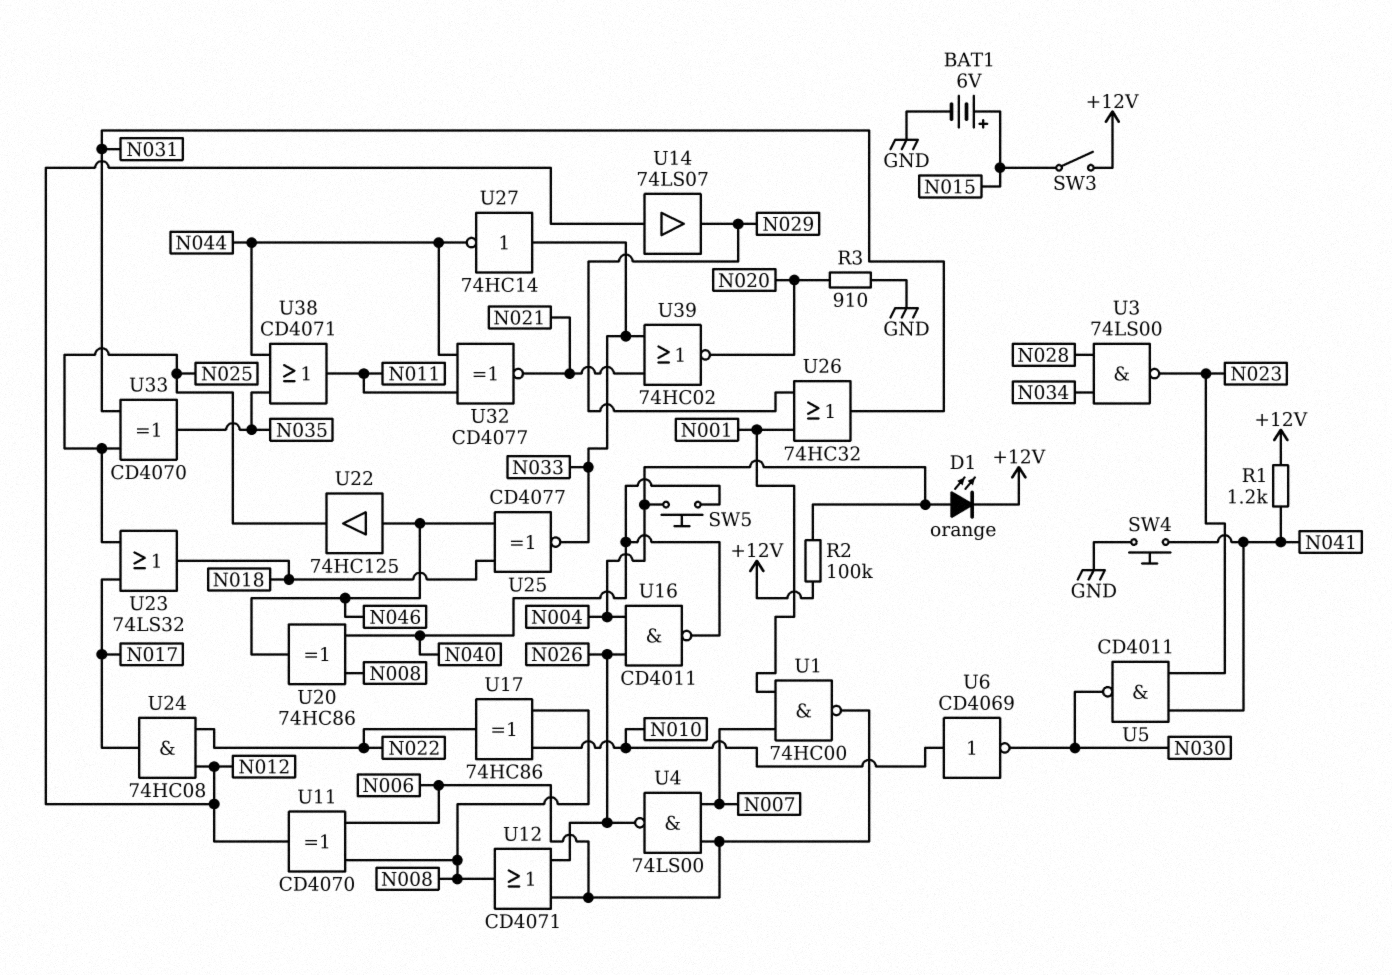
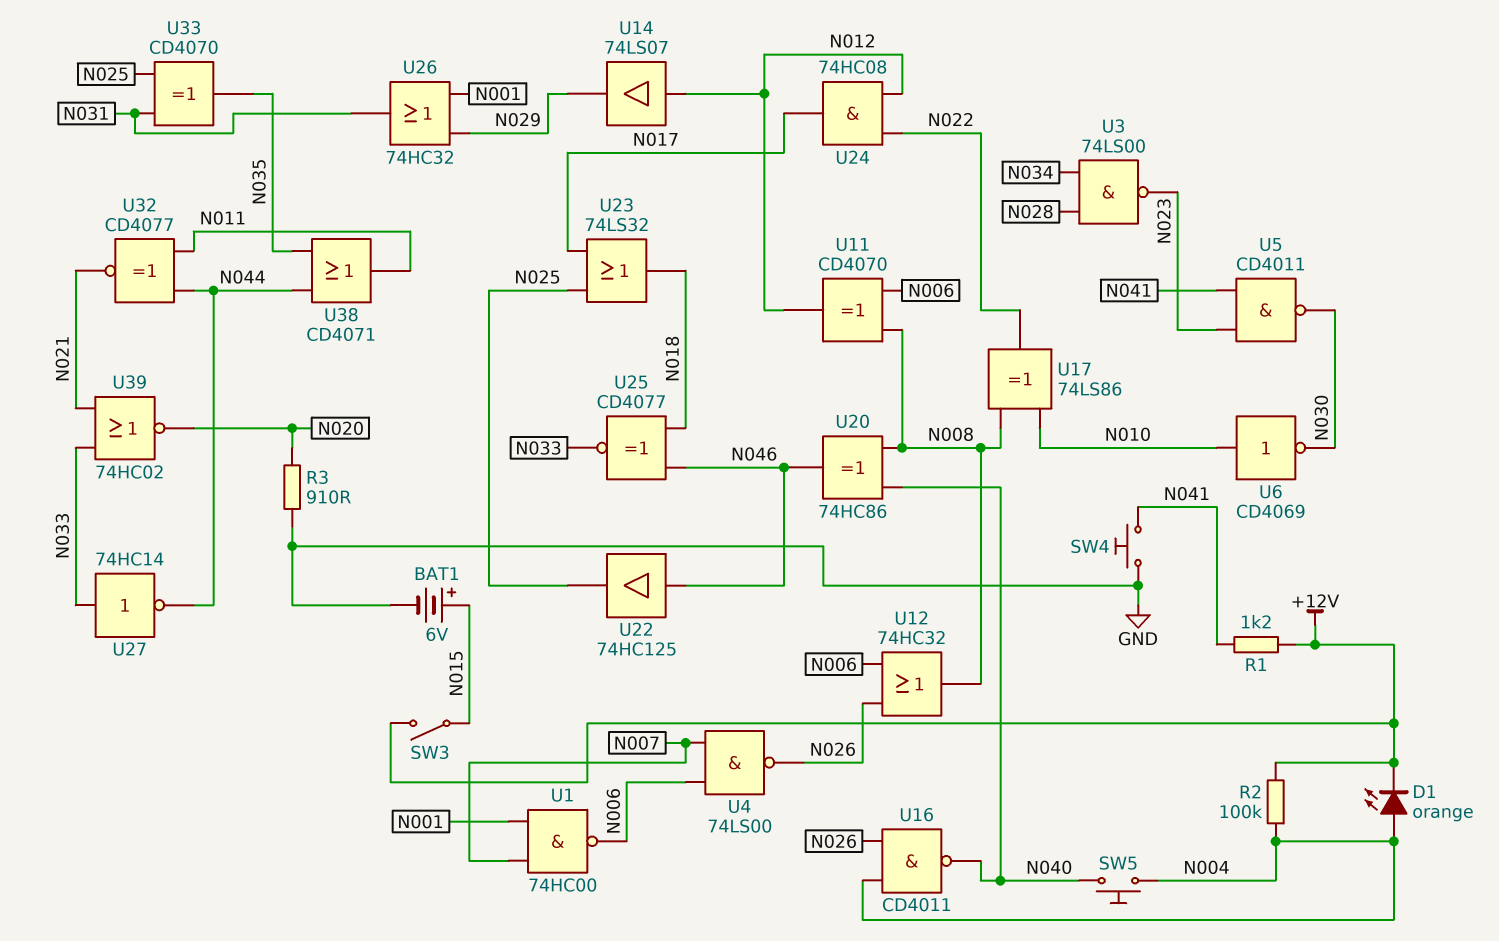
U12: OR CD4071 (in N006, in N026, out N008) -> OR 74HC32 (in N006, in N026, out N008)
U17: XOR 74HC86 (in N008, in N010, out N022) -> XOR 74LS86 (in N008, in N010, out N022)

